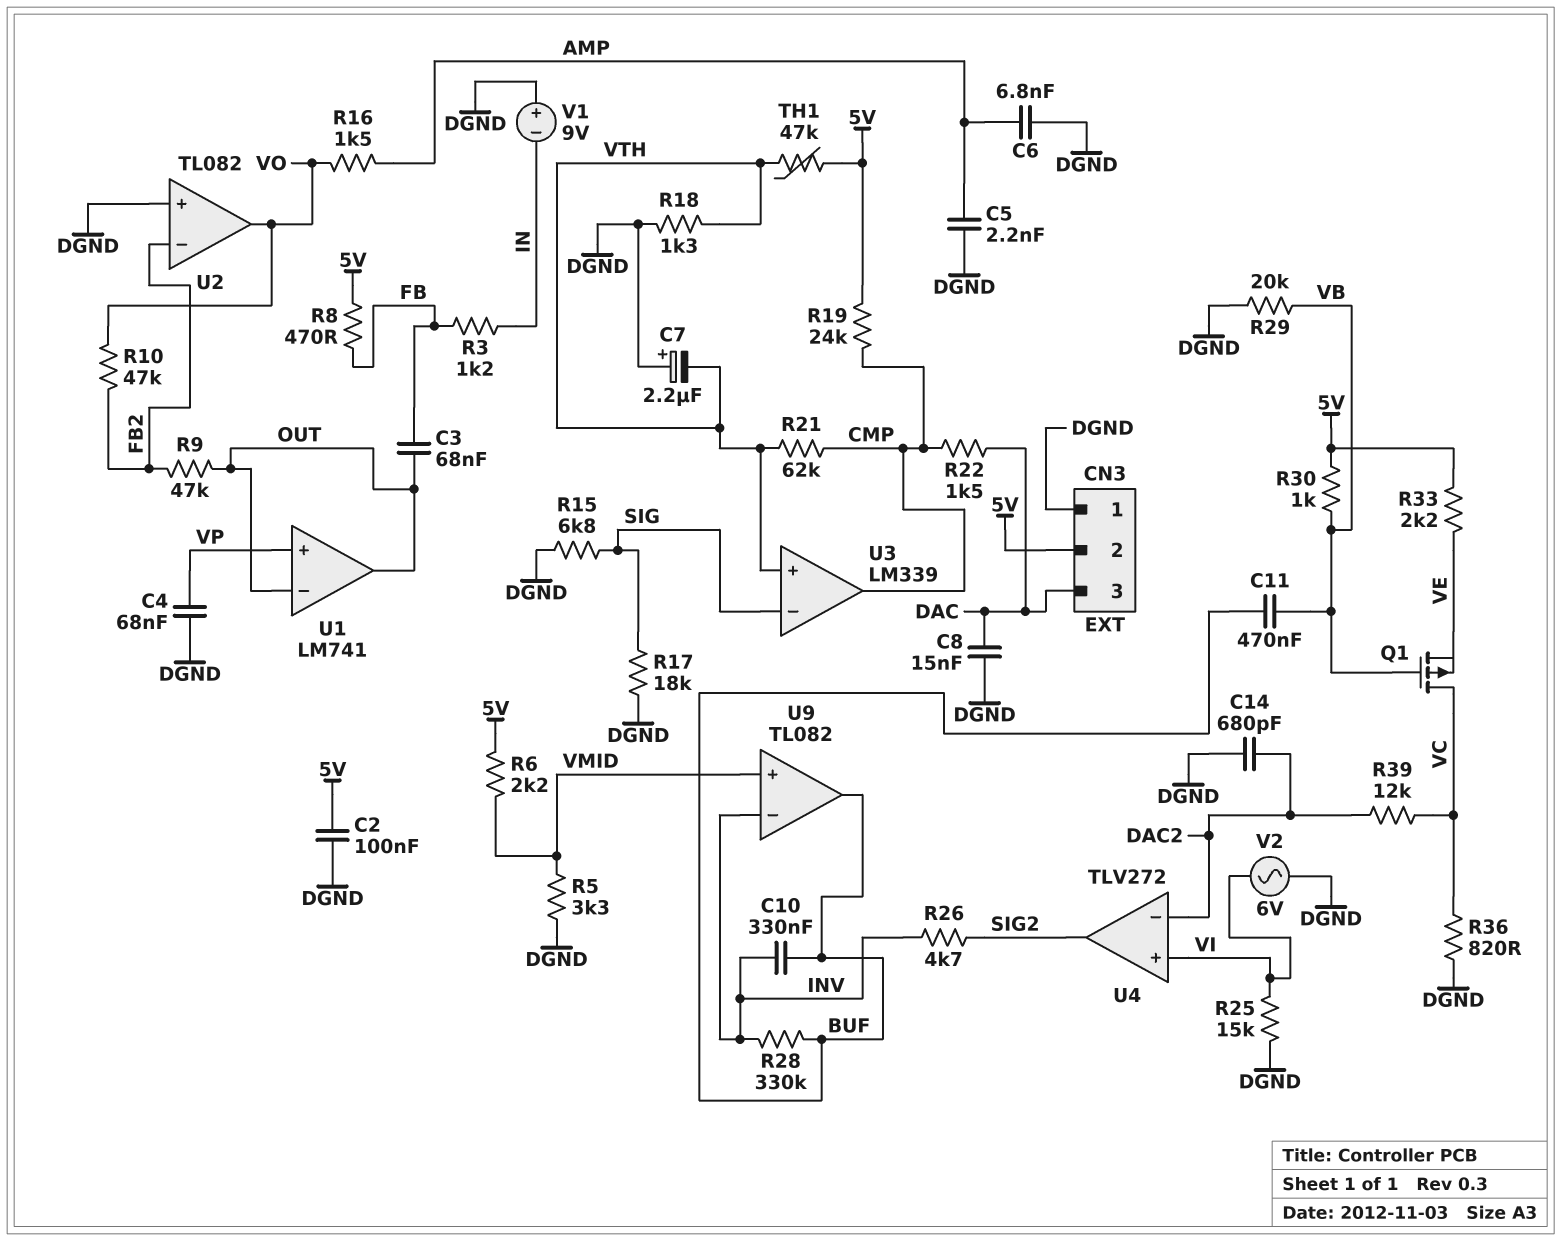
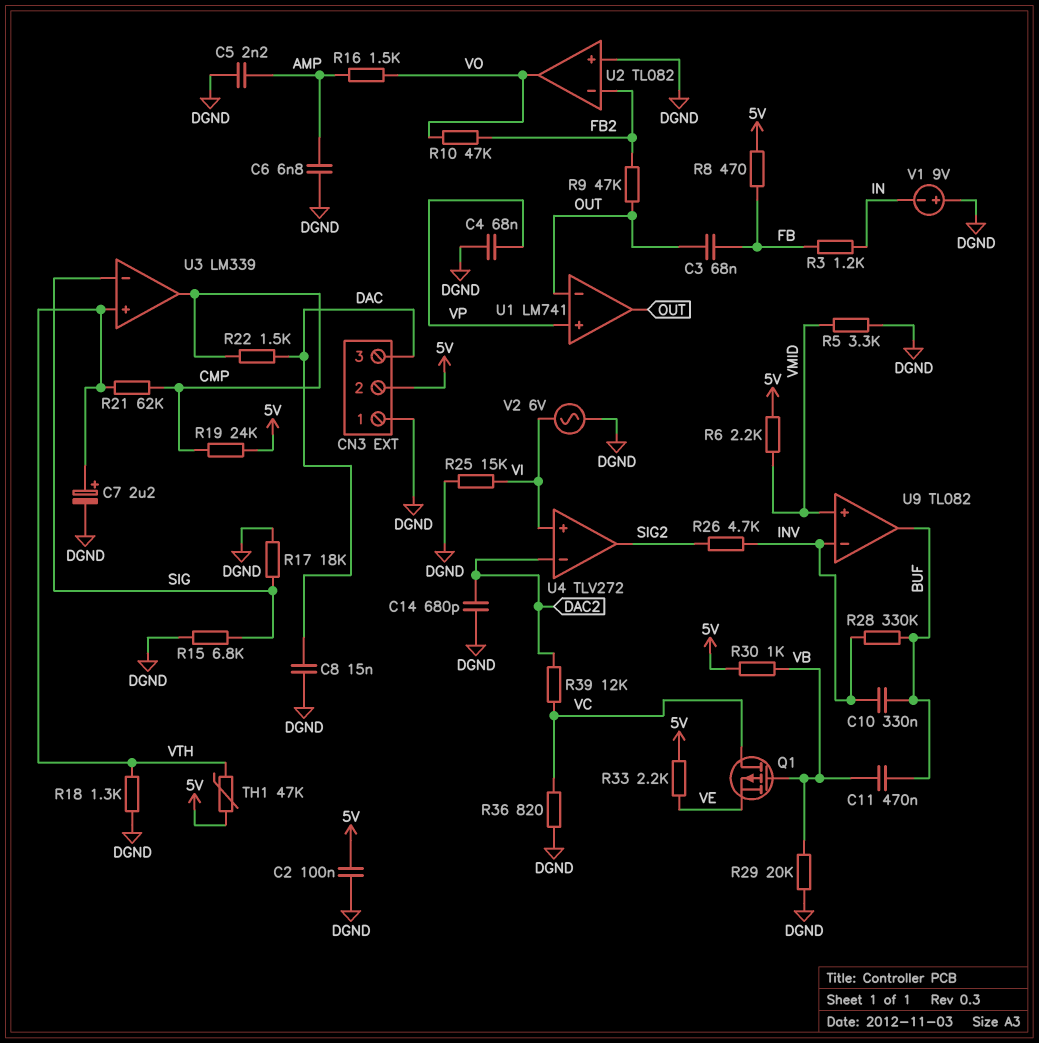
C7: 2.2uF (plus DGND, minus VTH) -> 2.2uF (plus VTH, minus DGND)

